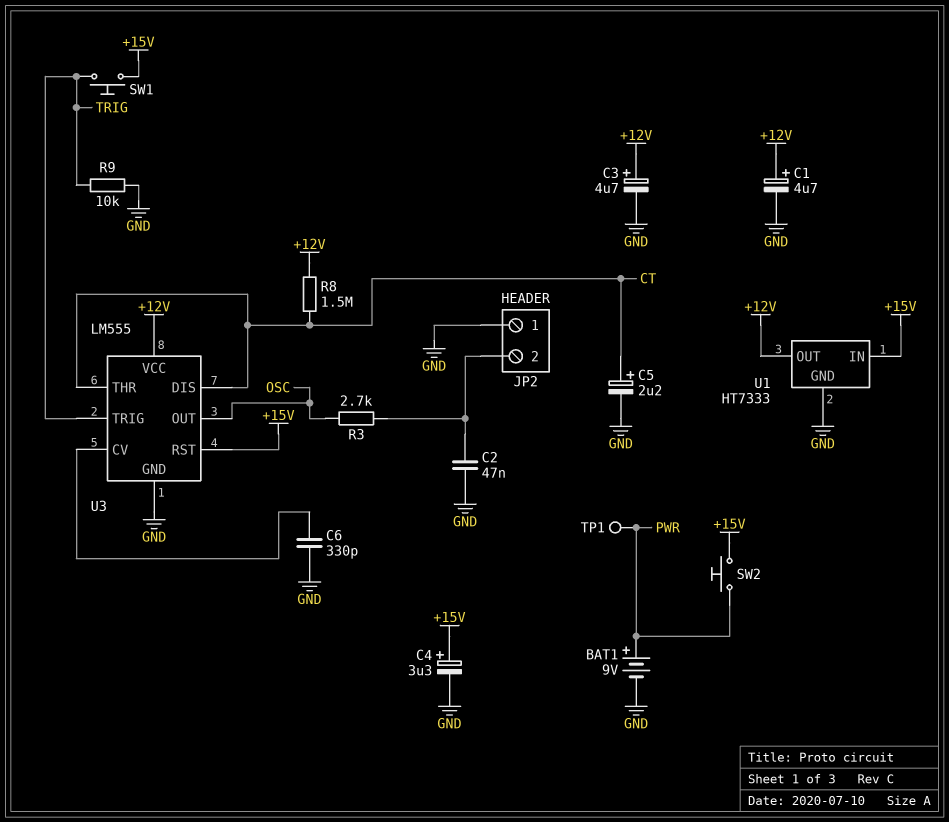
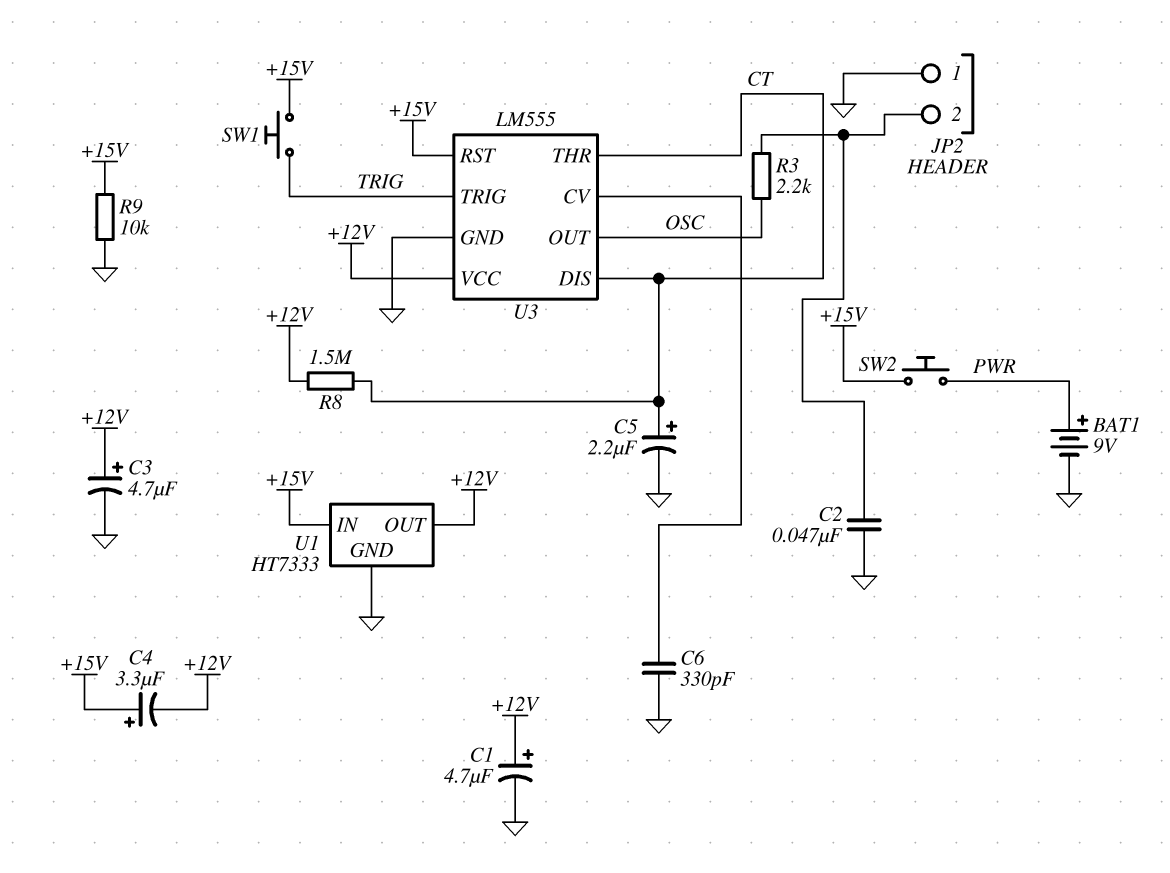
C4: 3.3uF (plus +15V, minus GND) -> 3.3uF (plus +15V, minus +12V)
R3: 2.7k (JP2/2, OSC) -> 2.2k (JP2/2, OSC)
R9: 10k (GND, TRIG) -> 10k (+15V, GND)
TP1: test point (PWR) -> none

